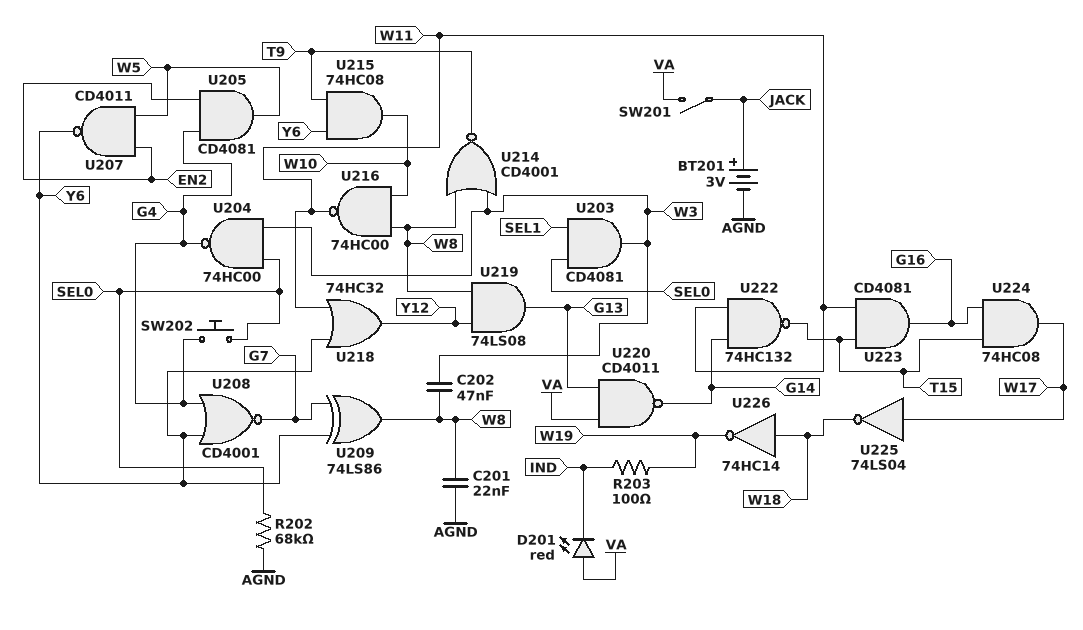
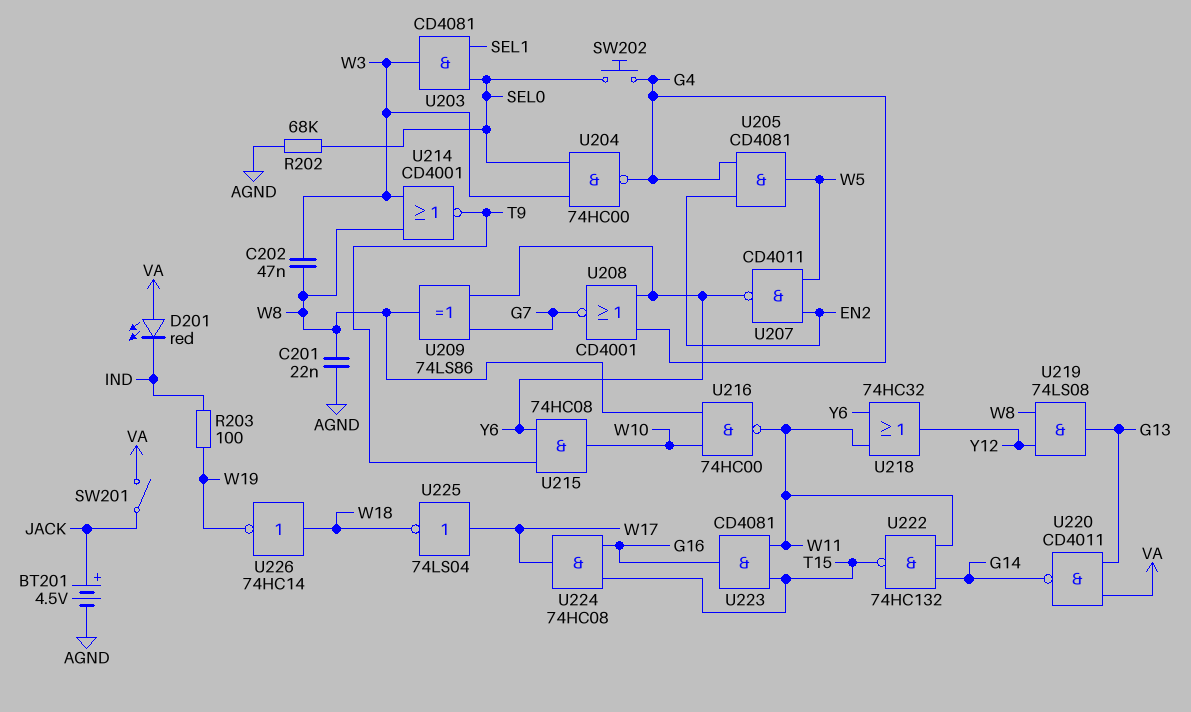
BT201: 3V (plus JACK, minus AGND) -> 4.5V (plus JACK, minus AGND)

